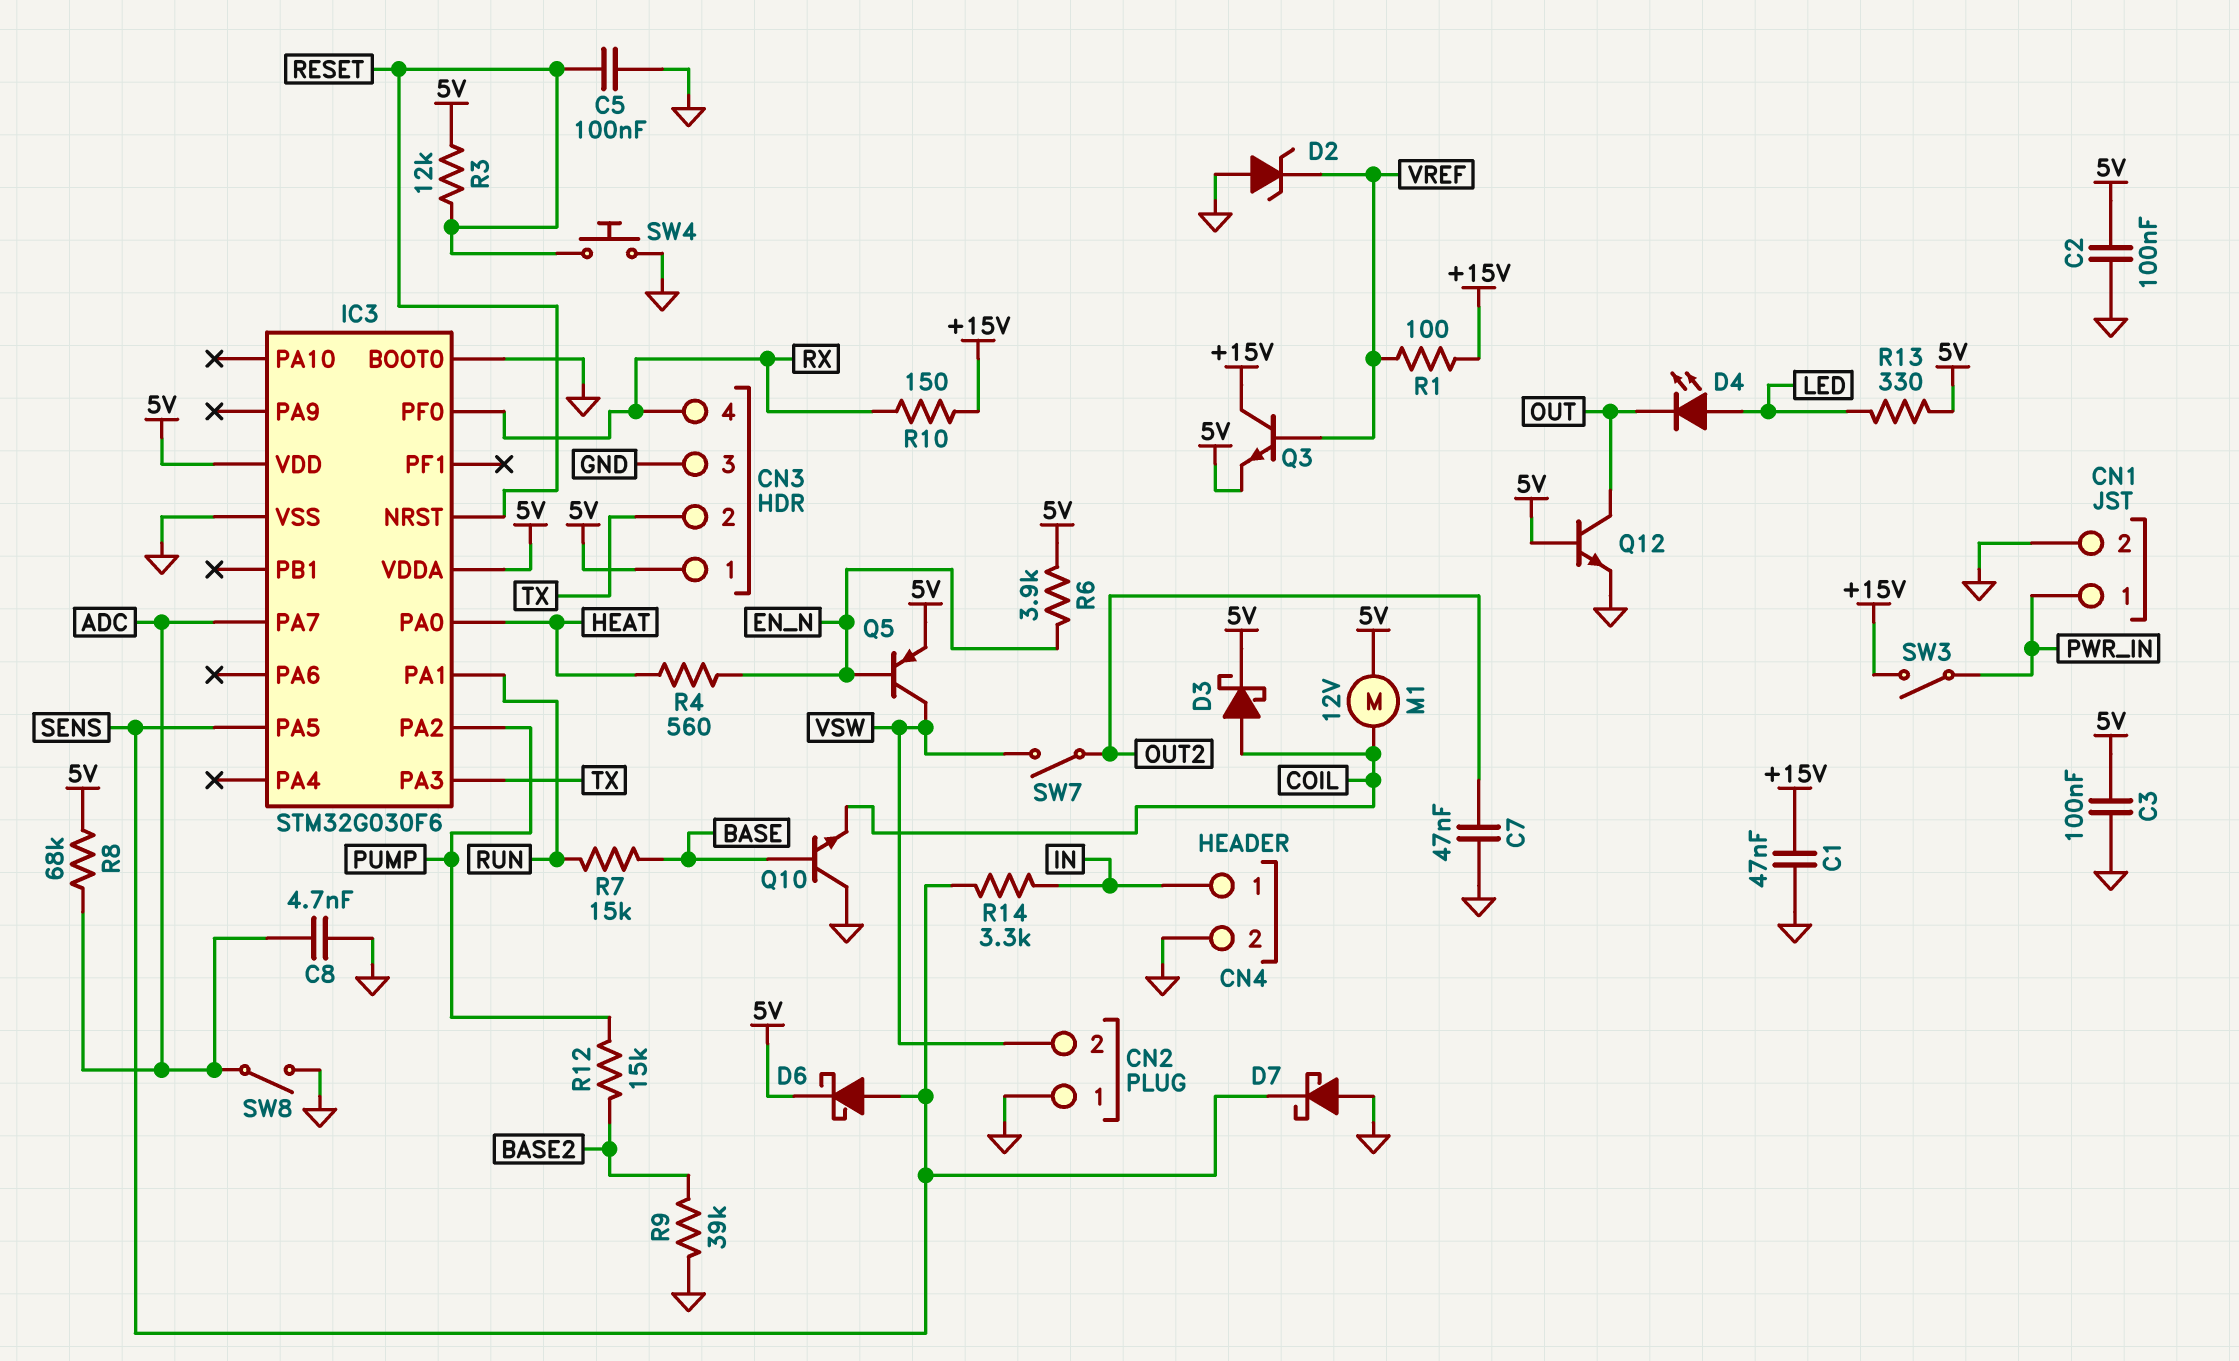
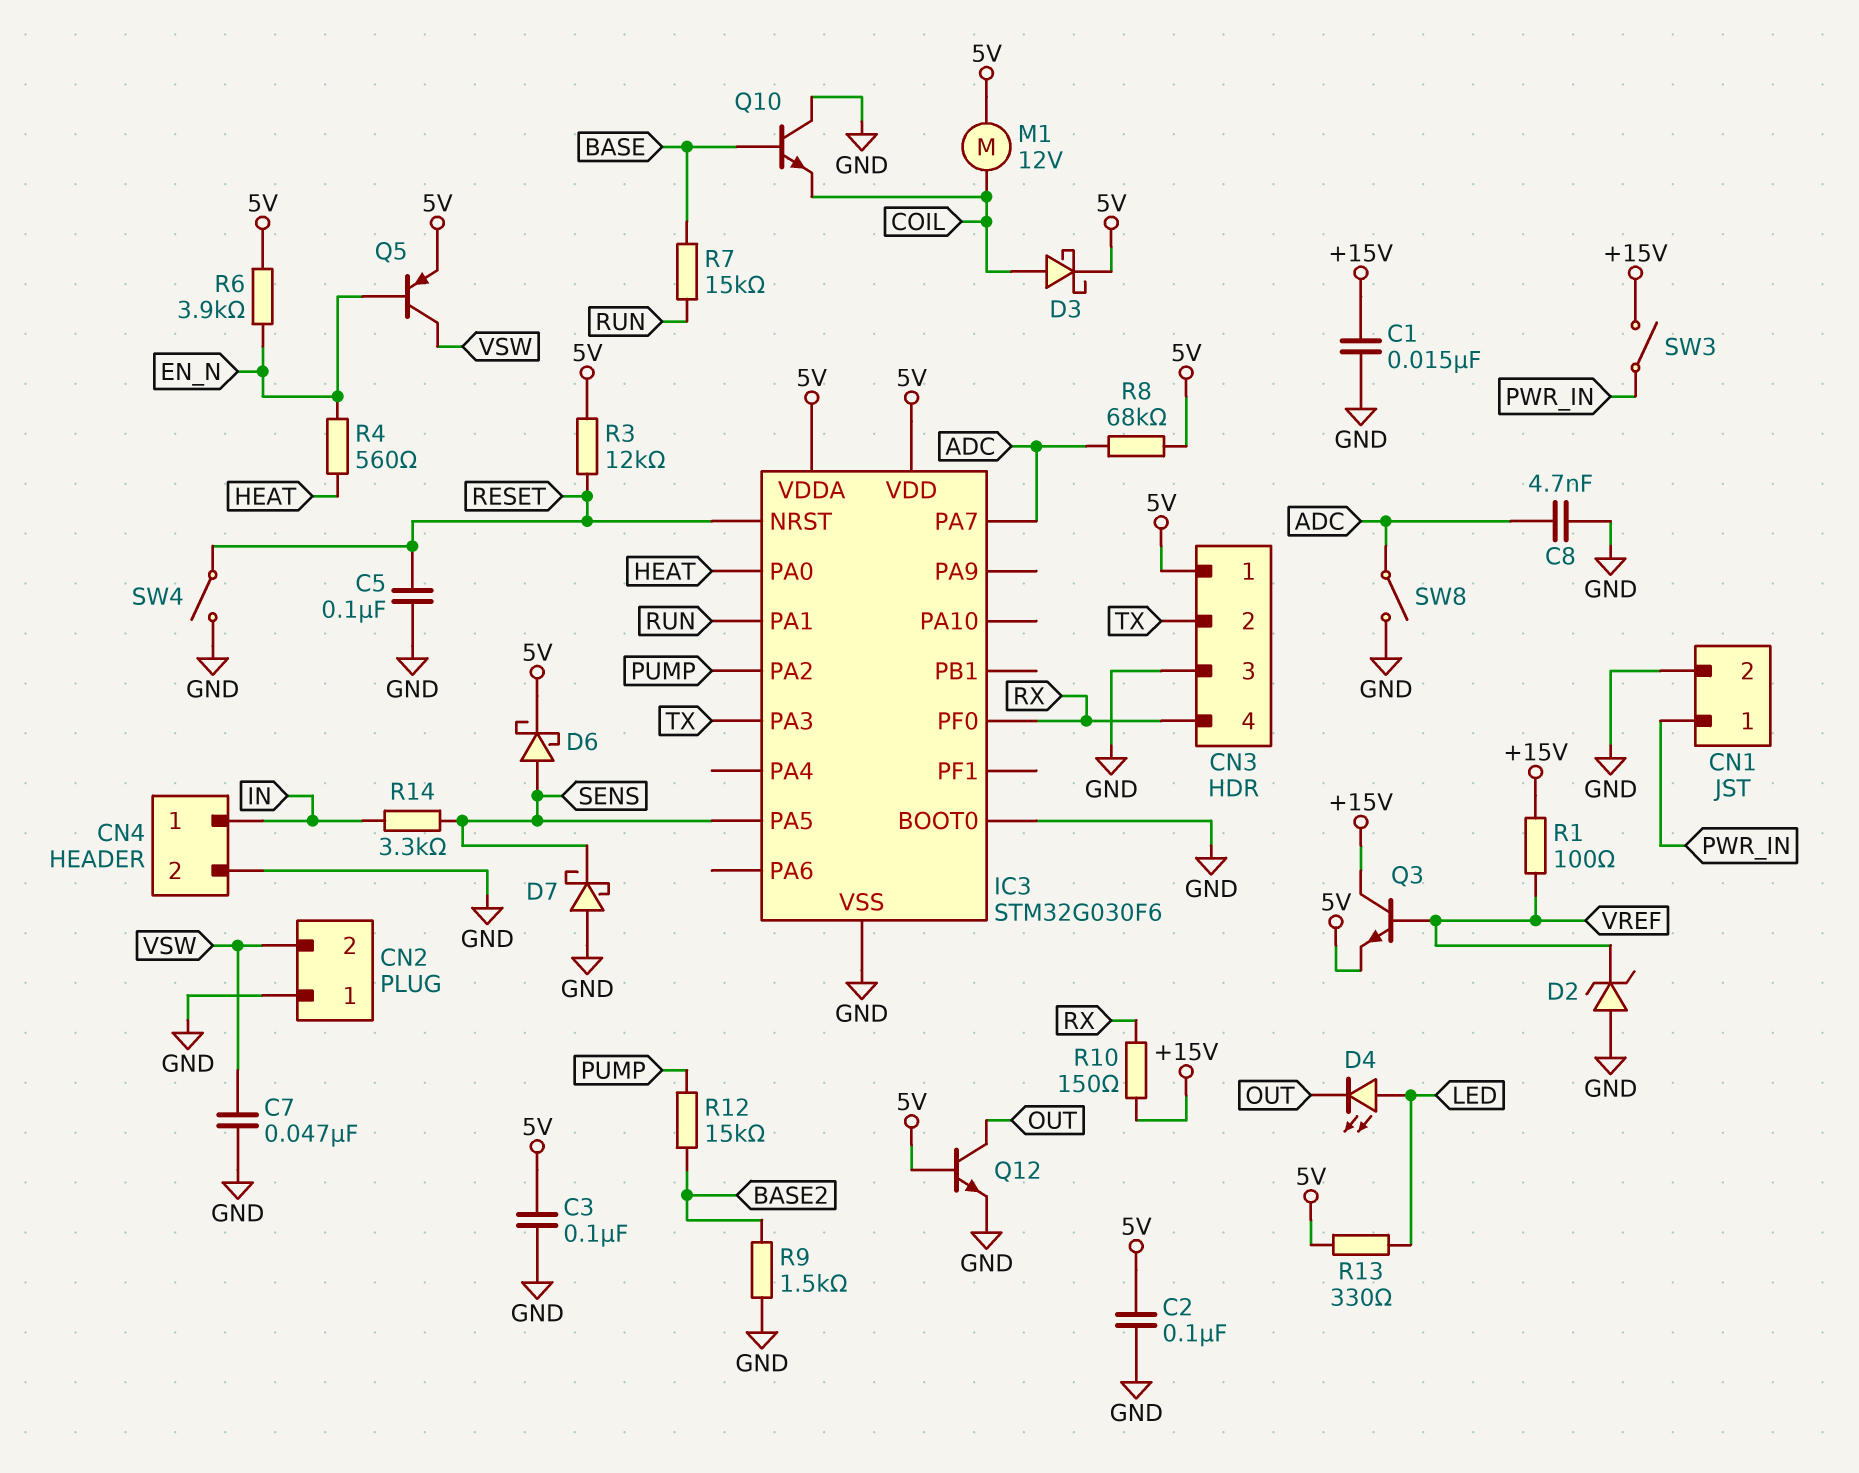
C1: 47nF (+15V, GND) -> 15nF (+15V, GND)
C7: 47nF (GND, OUT2) -> 47nF (GND, VSW)
R9: 39k (BASE2, GND) -> 1.5k (BASE2, GND)
SW4: button (GND, RESET) -> switch (GND, RESET)
SW7: switch (OUT2, VSW) -> none

